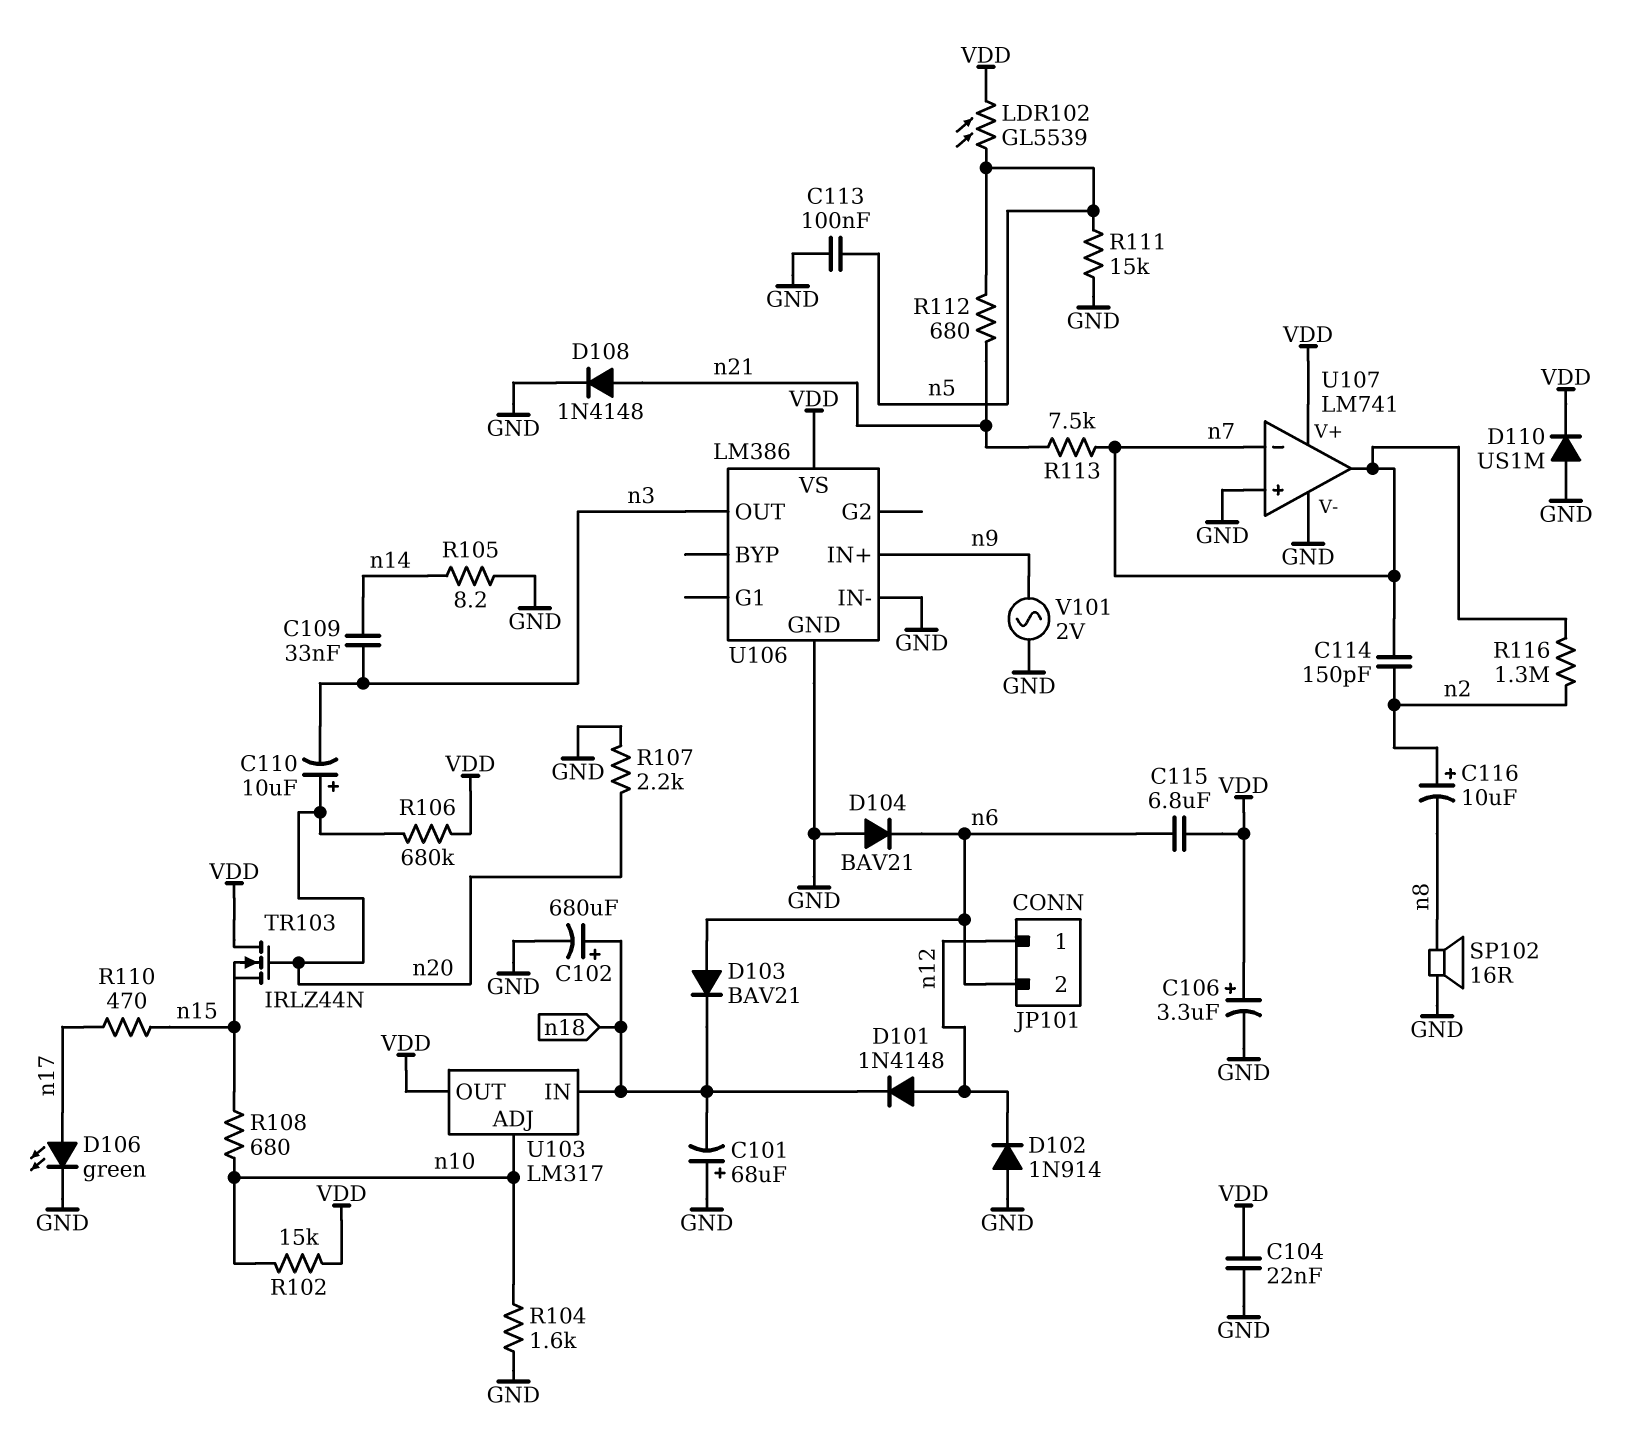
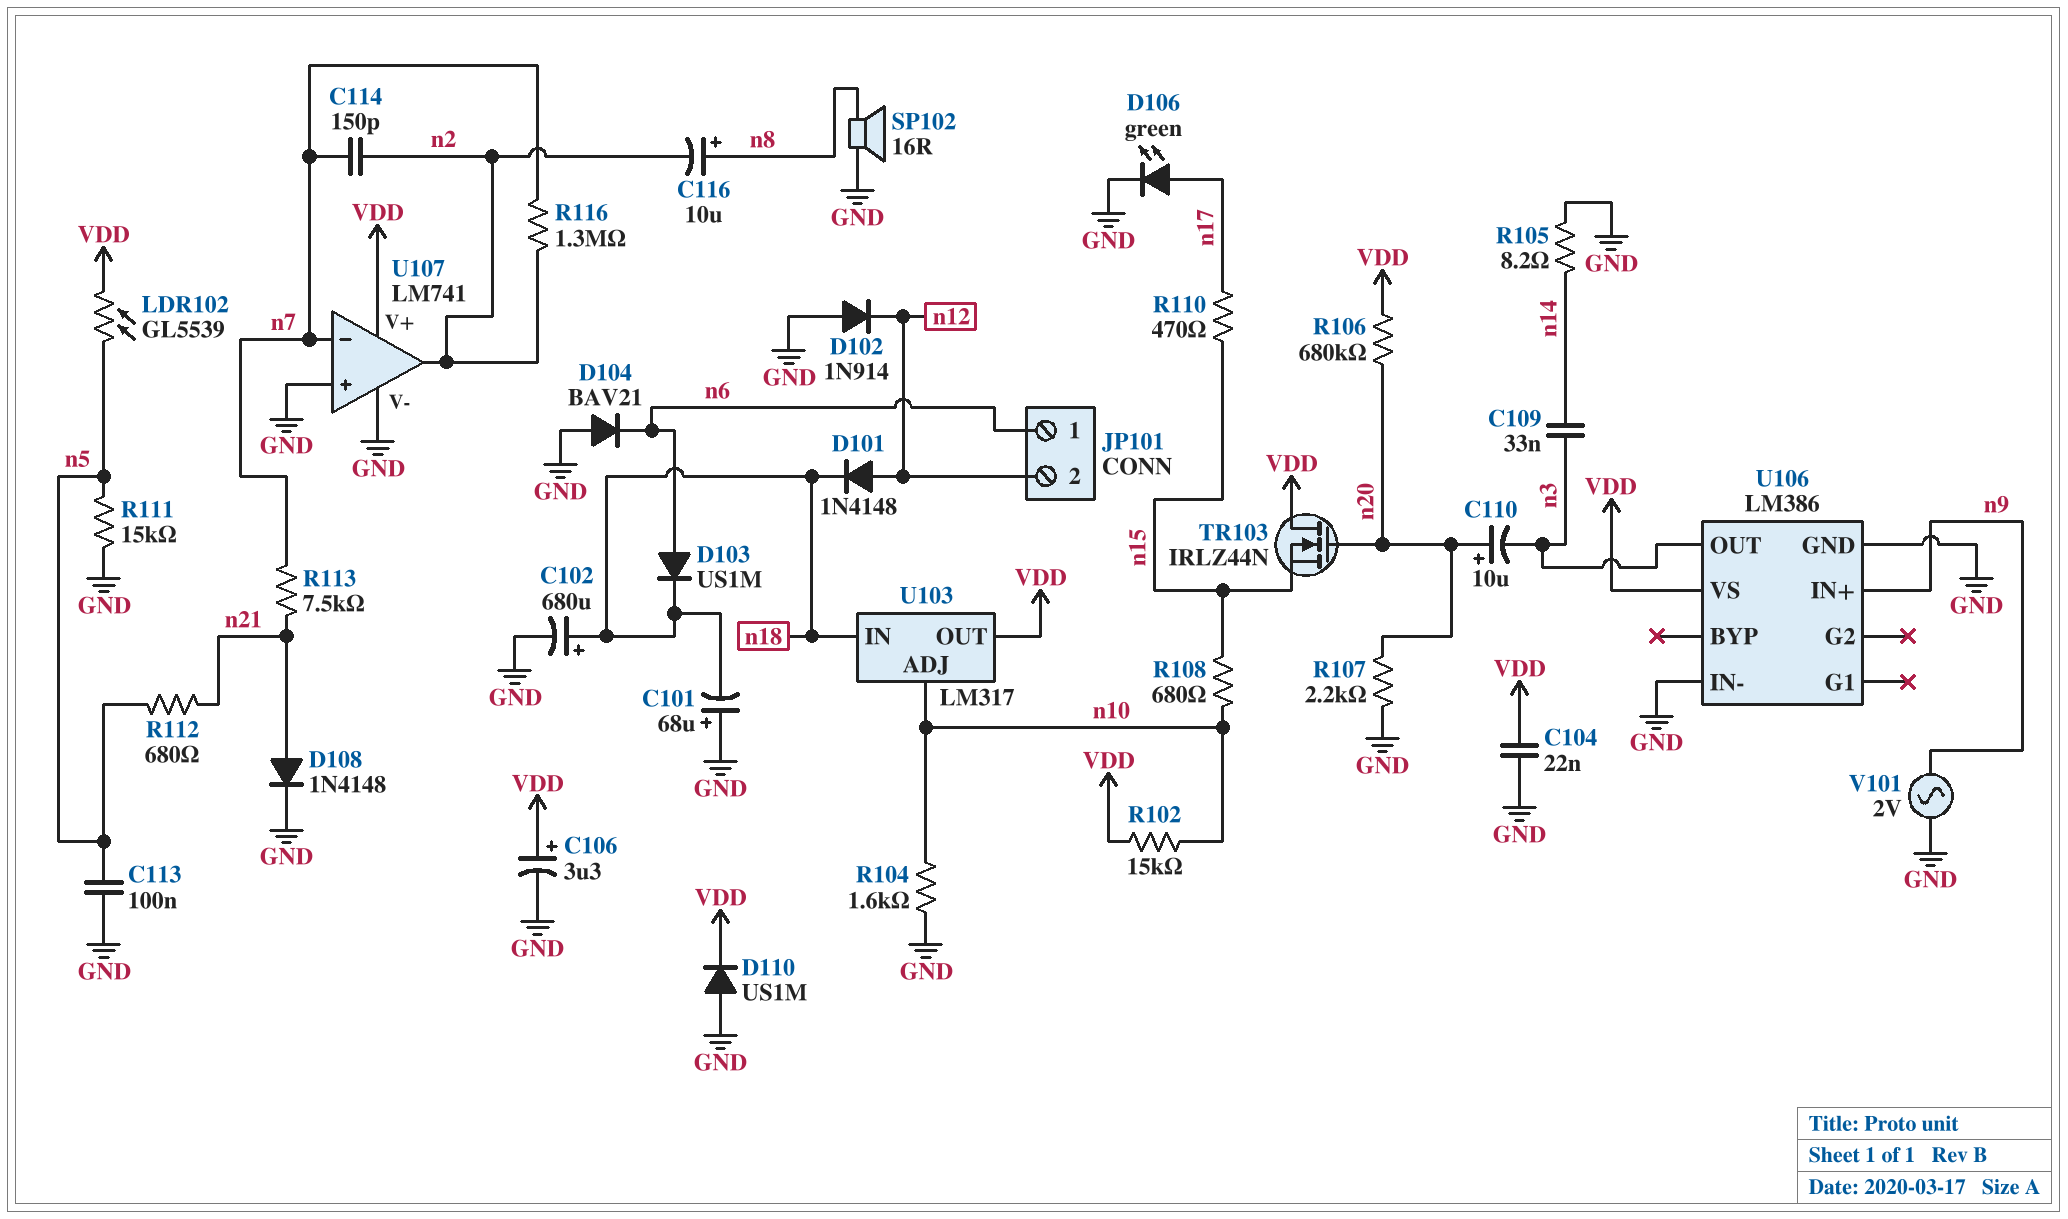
C115: 6.8uF (VDD, n6) -> none
C116: 10uF (plus n2, minus n8) -> 10uF (plus n8, minus n2)
D103: diode BAV21 (A n6, K n18) -> diode US1M (A n6, K n18)
JP101 pin 1: n12 -> n6
JP101 pin 2: n6 -> n12
U107 pin out: n7 -> n2

